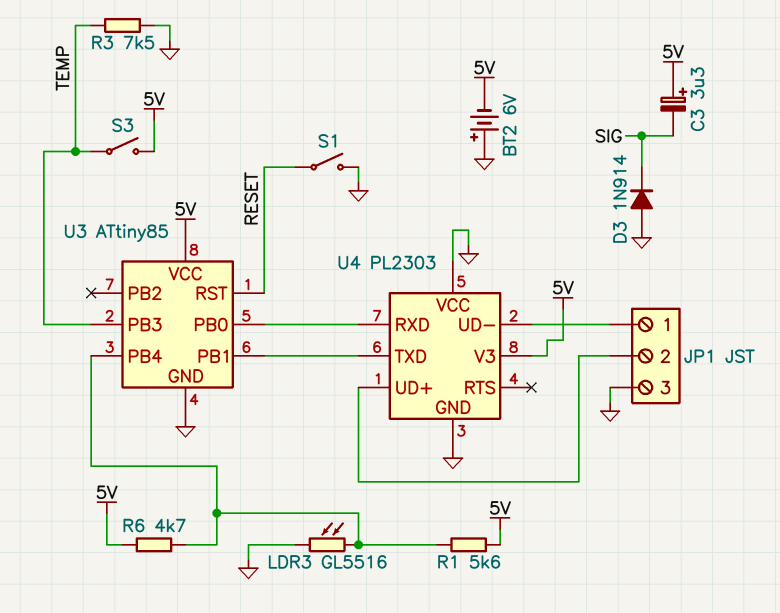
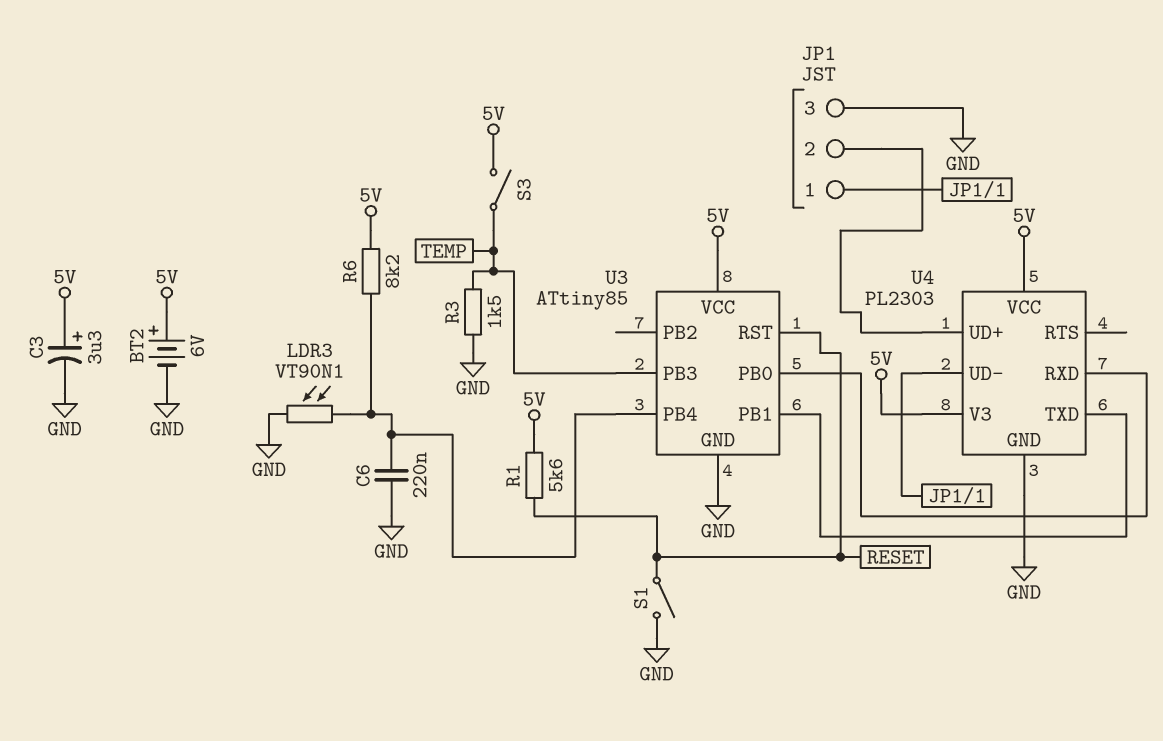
BT2: 6V (plus GND, minus 5V) -> 6V (plus 5V, minus GND)
C3: 3.3uF (plus 5V, minus SIG) -> 3.3uF (plus 5V, minus GND)
C6: none -> 220nF (GND, U3/PB4)
D3: diode 1N914 (A GND, K SIG) -> none
LDR3: GL5516 (GND, U3/PB4) -> VT90N1 (GND, U3/PB4)
R1: 5.6k (5V, U3/PB4) -> 5.6k (5V, RESET)
R3: 7.5k (GND, TEMP) -> 1.5k (GND, TEMP)
R6: 4.7k (5V, U3/PB4) -> 8.2k (5V, U3/PB4)
U4 pin VCC: GND -> 5V

